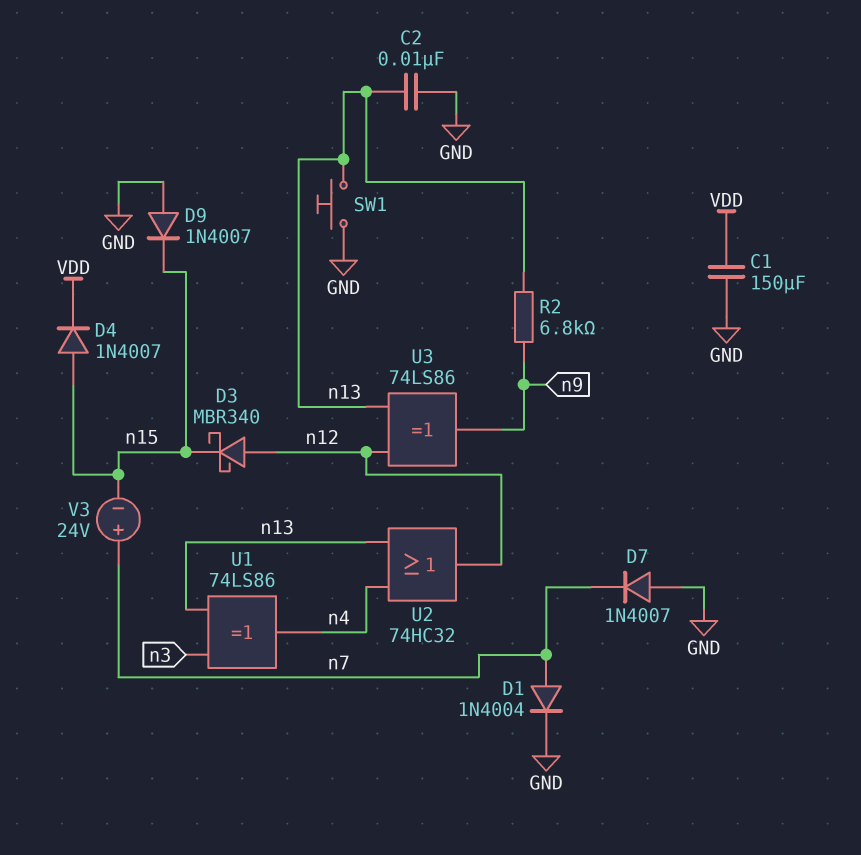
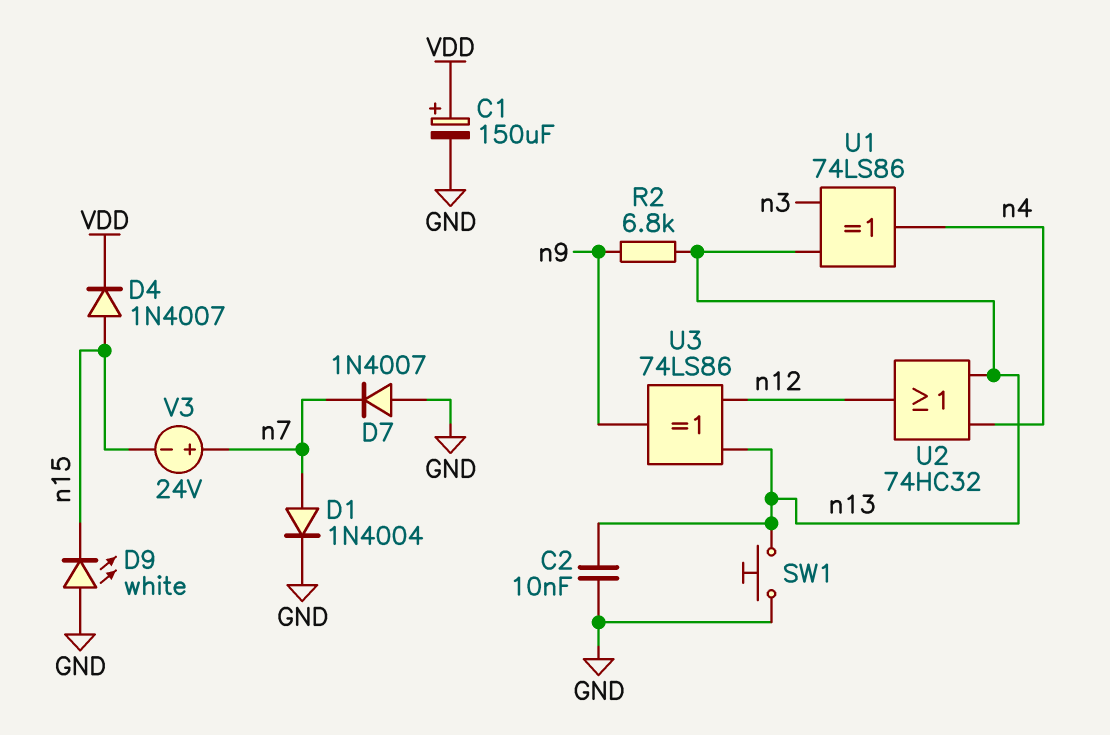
C1: 150uF (GND, VDD) -> 150uF (plus VDD, minus GND)
D3: schottky MBR340 (A n12, K n15) -> none
D9: diode 1N4007 (A GND, K n15) -> LED white (A GND, K n15)

